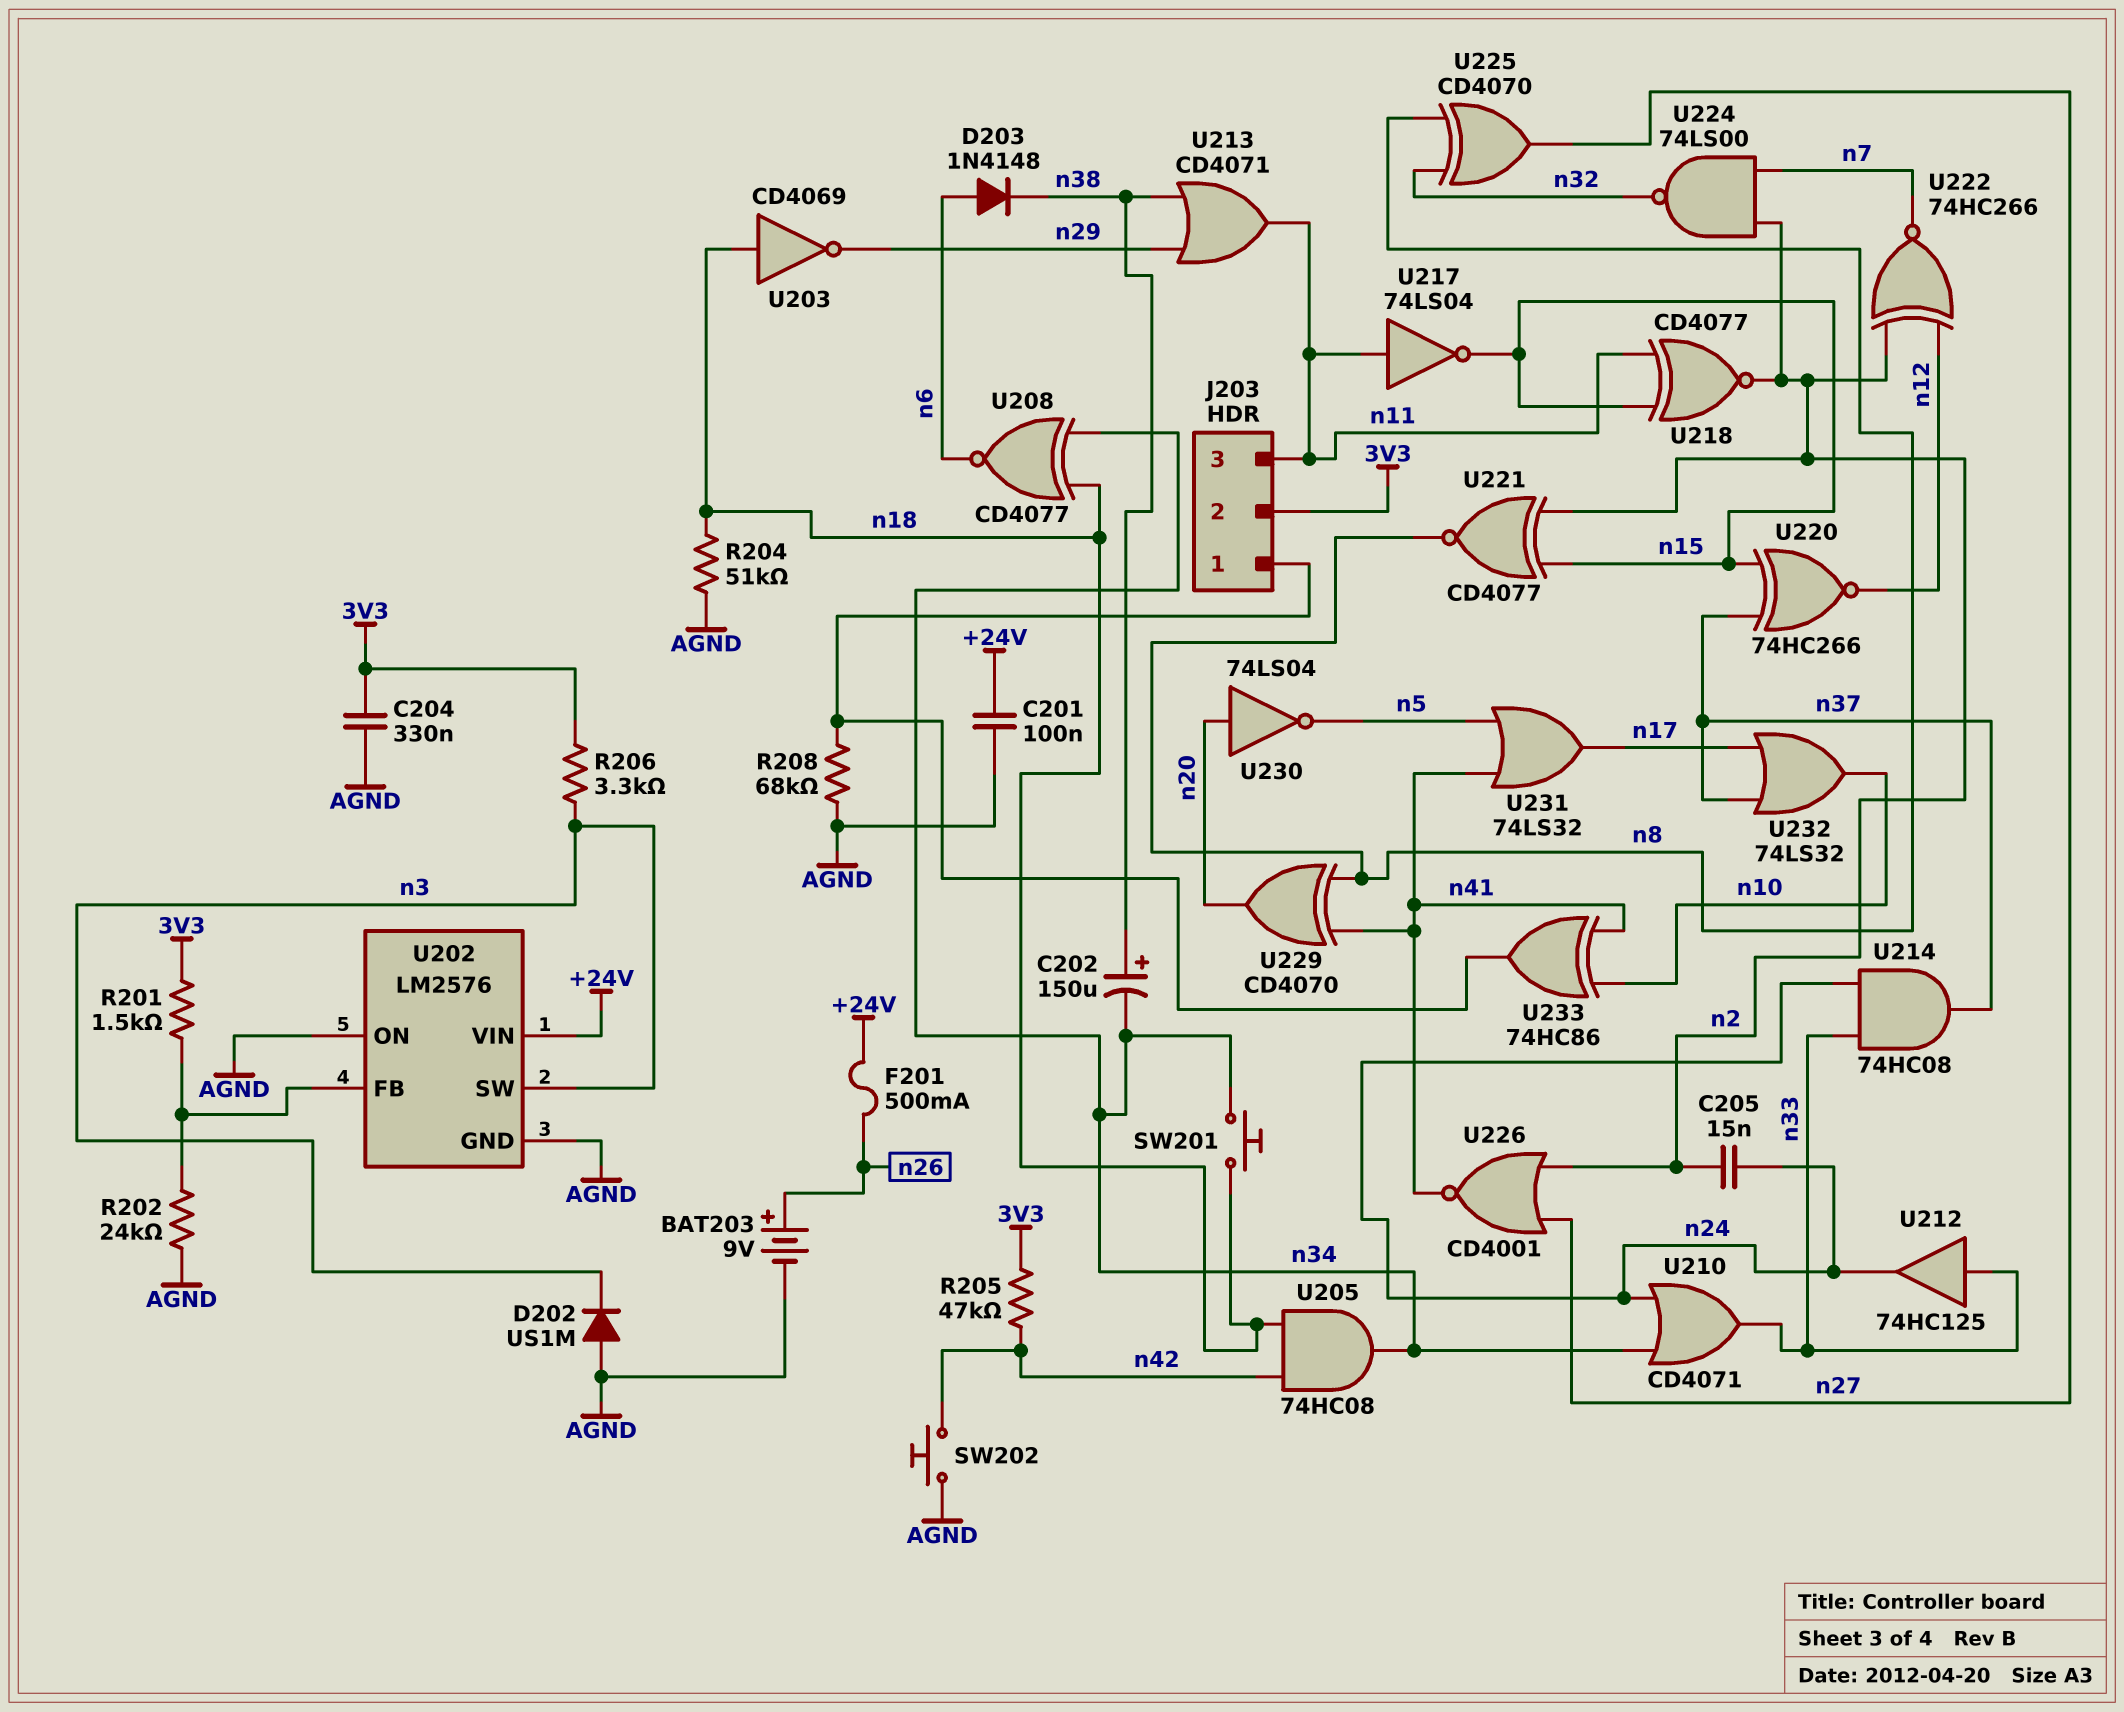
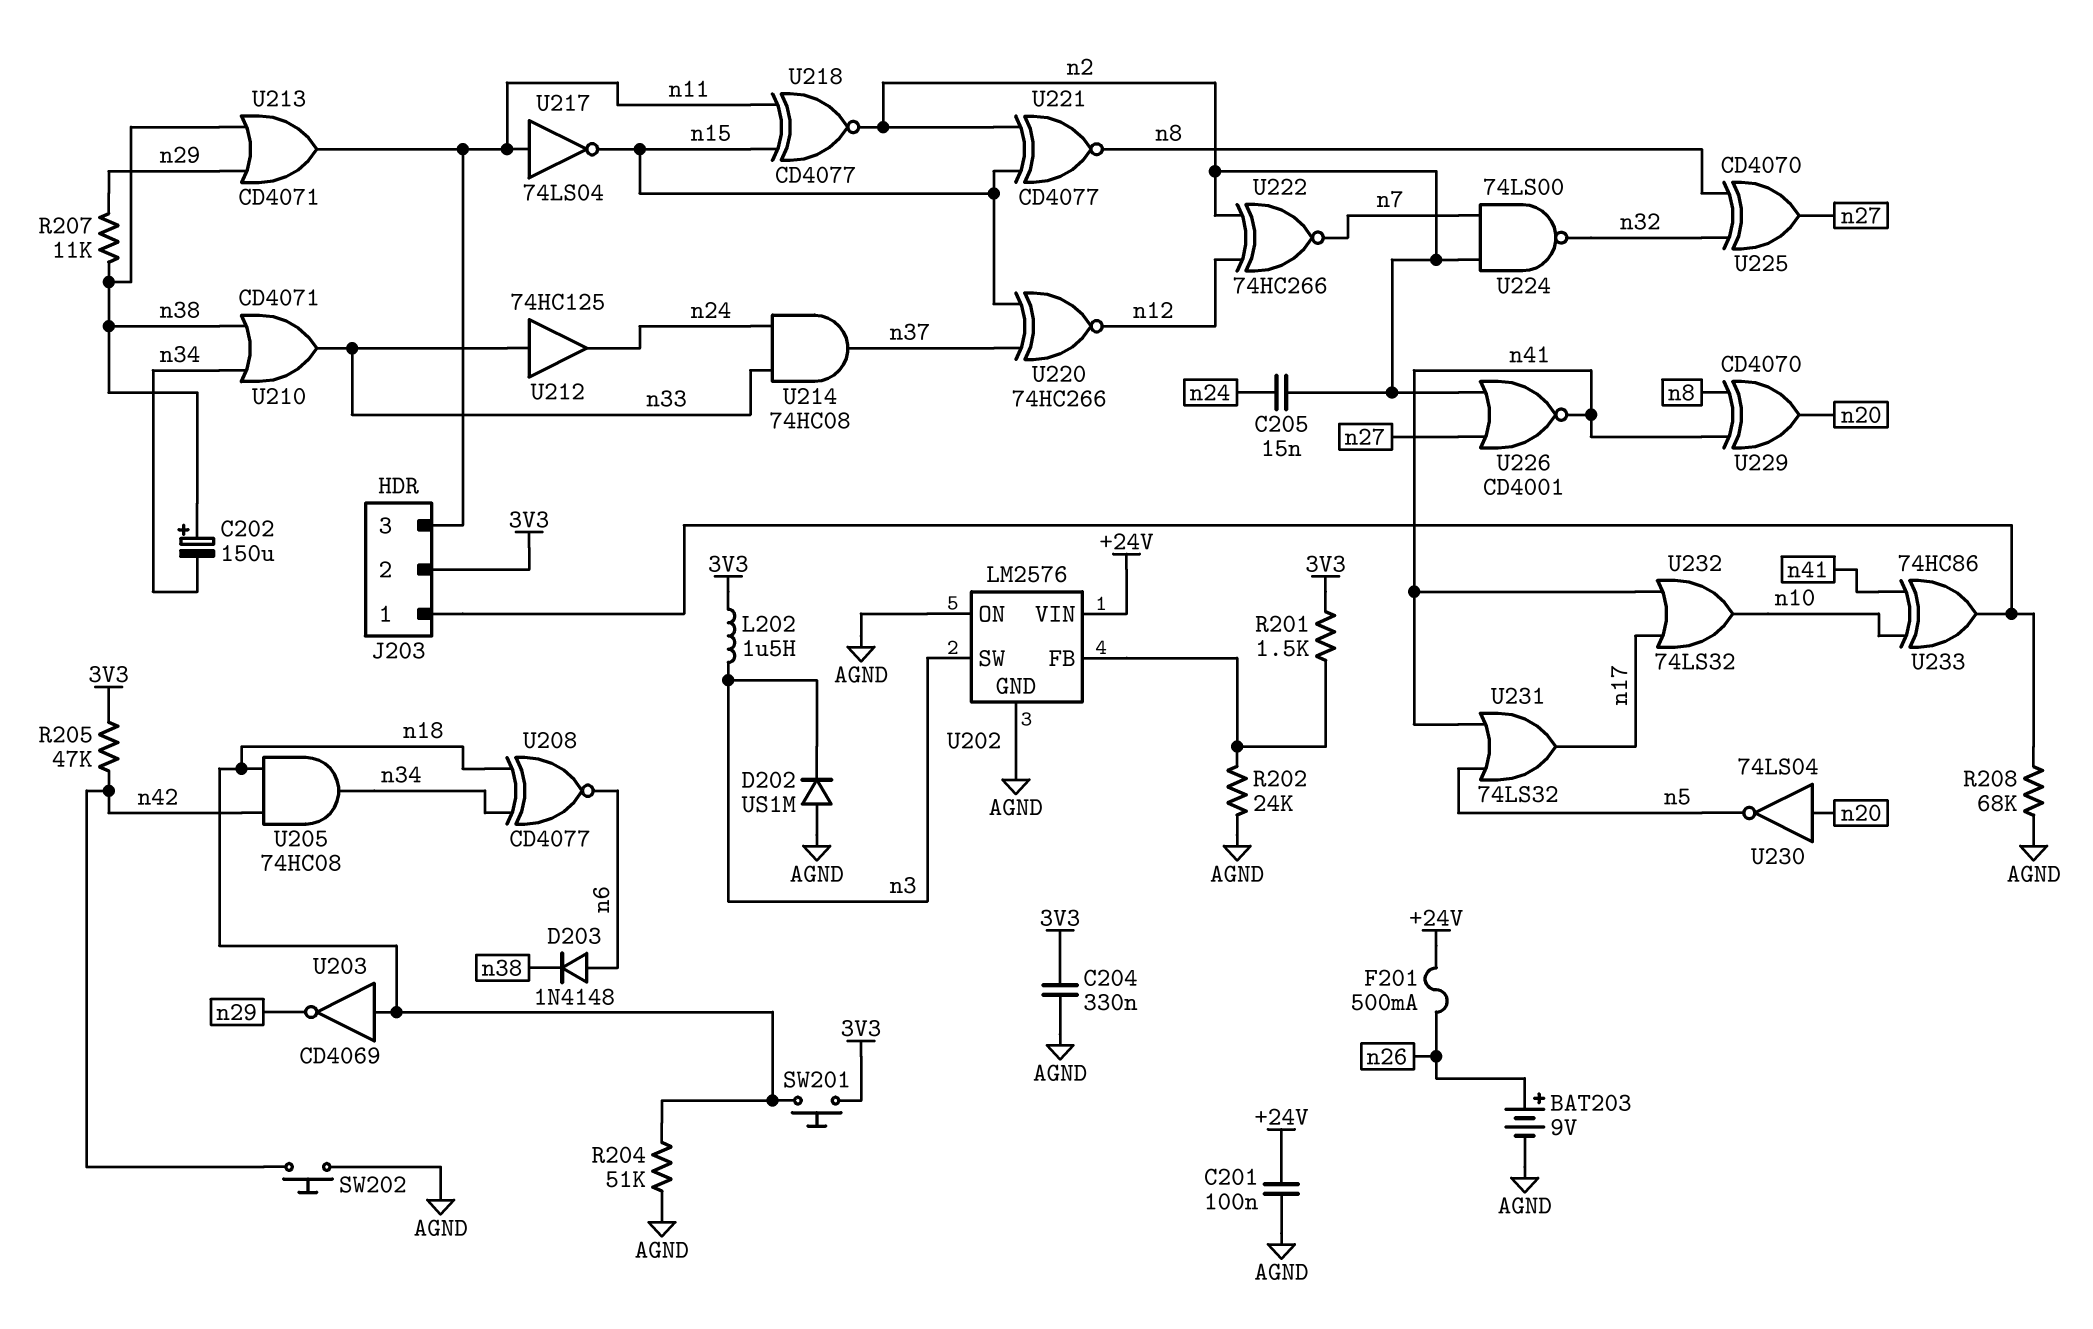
L202: none -> 1.5uH (3V3, n3)
R206: 3.3k (3V3, n3) -> none
R207: none -> 11k (n29, n38)
SW201: button (n18, n34) -> button (3V3, n18)
U210: OR CD4071 (in n24, in n34, out n33) -> OR CD4071 (in n34, in n38, out n33)
U232: OR 74LS32 (in n17, in n37, out n10) -> OR 74LS32 (in n17, in n41, out n10)

